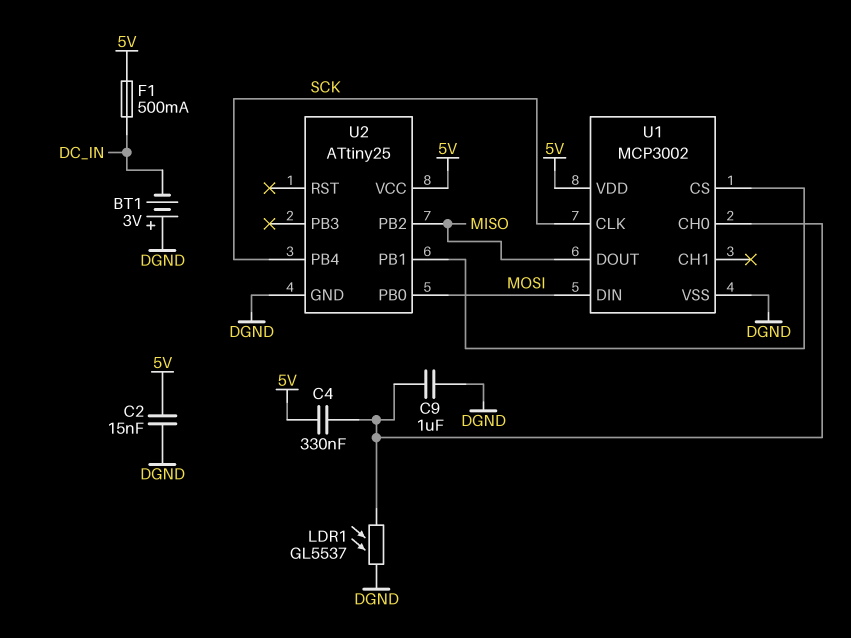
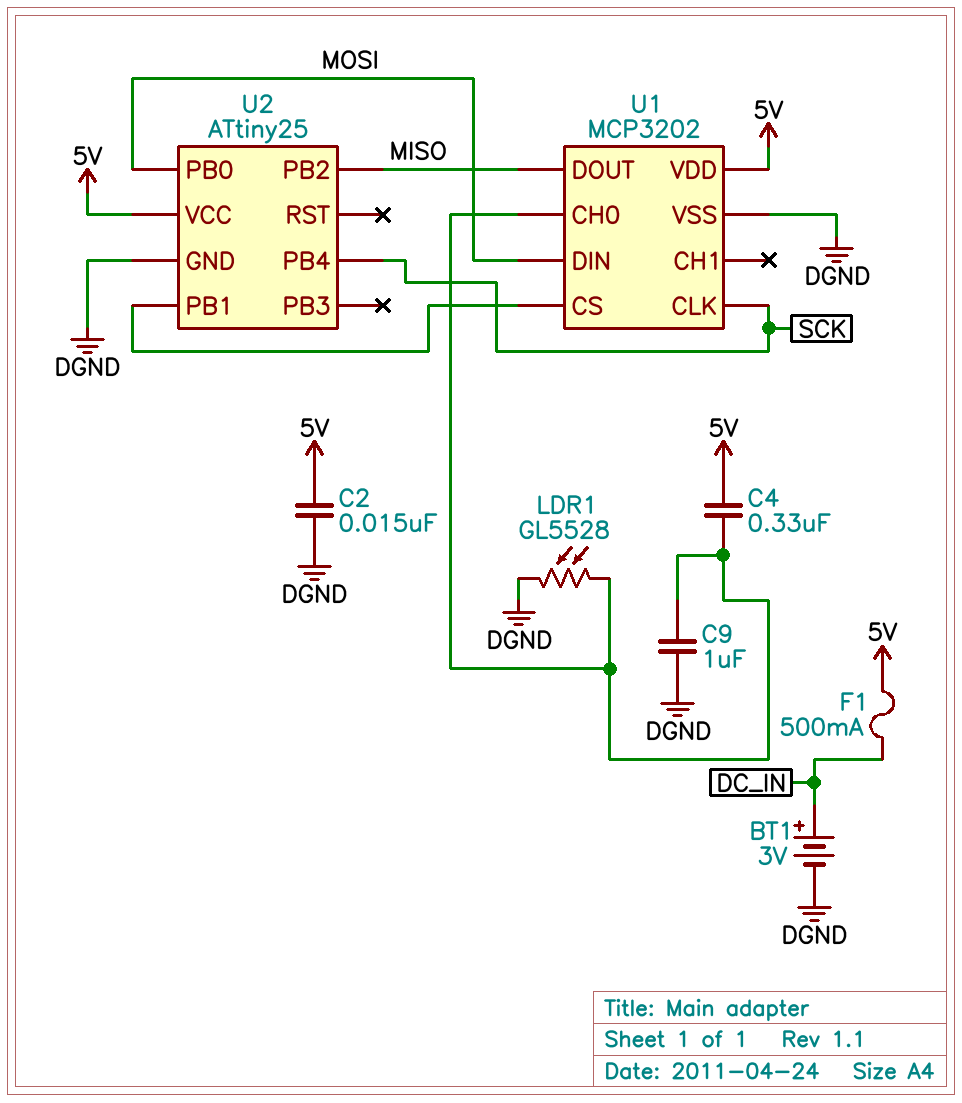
BT1: 3V (plus DGND, minus DC_IN) -> 3V (plus DC_IN, minus DGND)
LDR1: GL5537 (DGND, U1/CH0) -> GL5528 (DGND, U1/CH0)
U1: MCP3002 -> MCP3202

